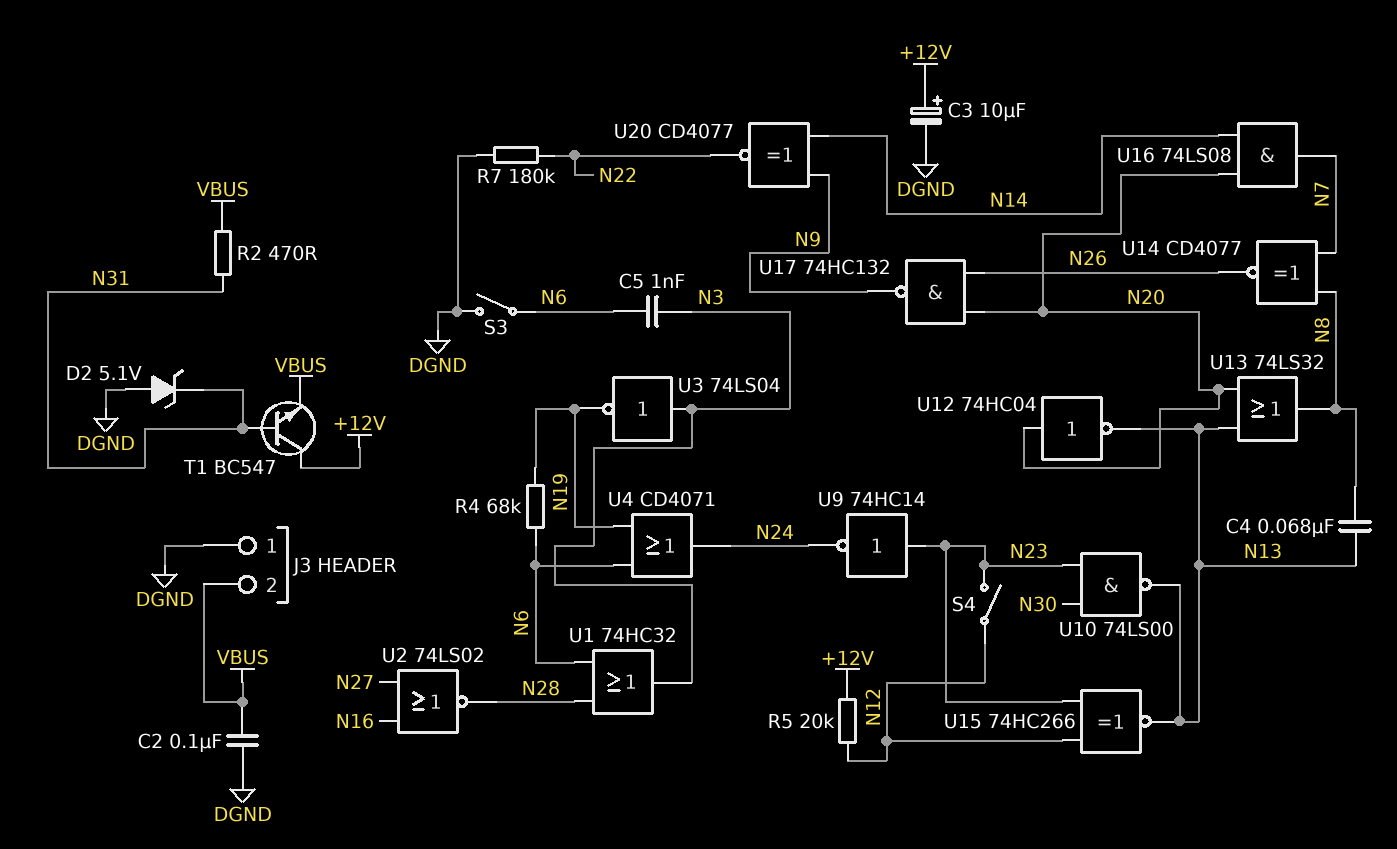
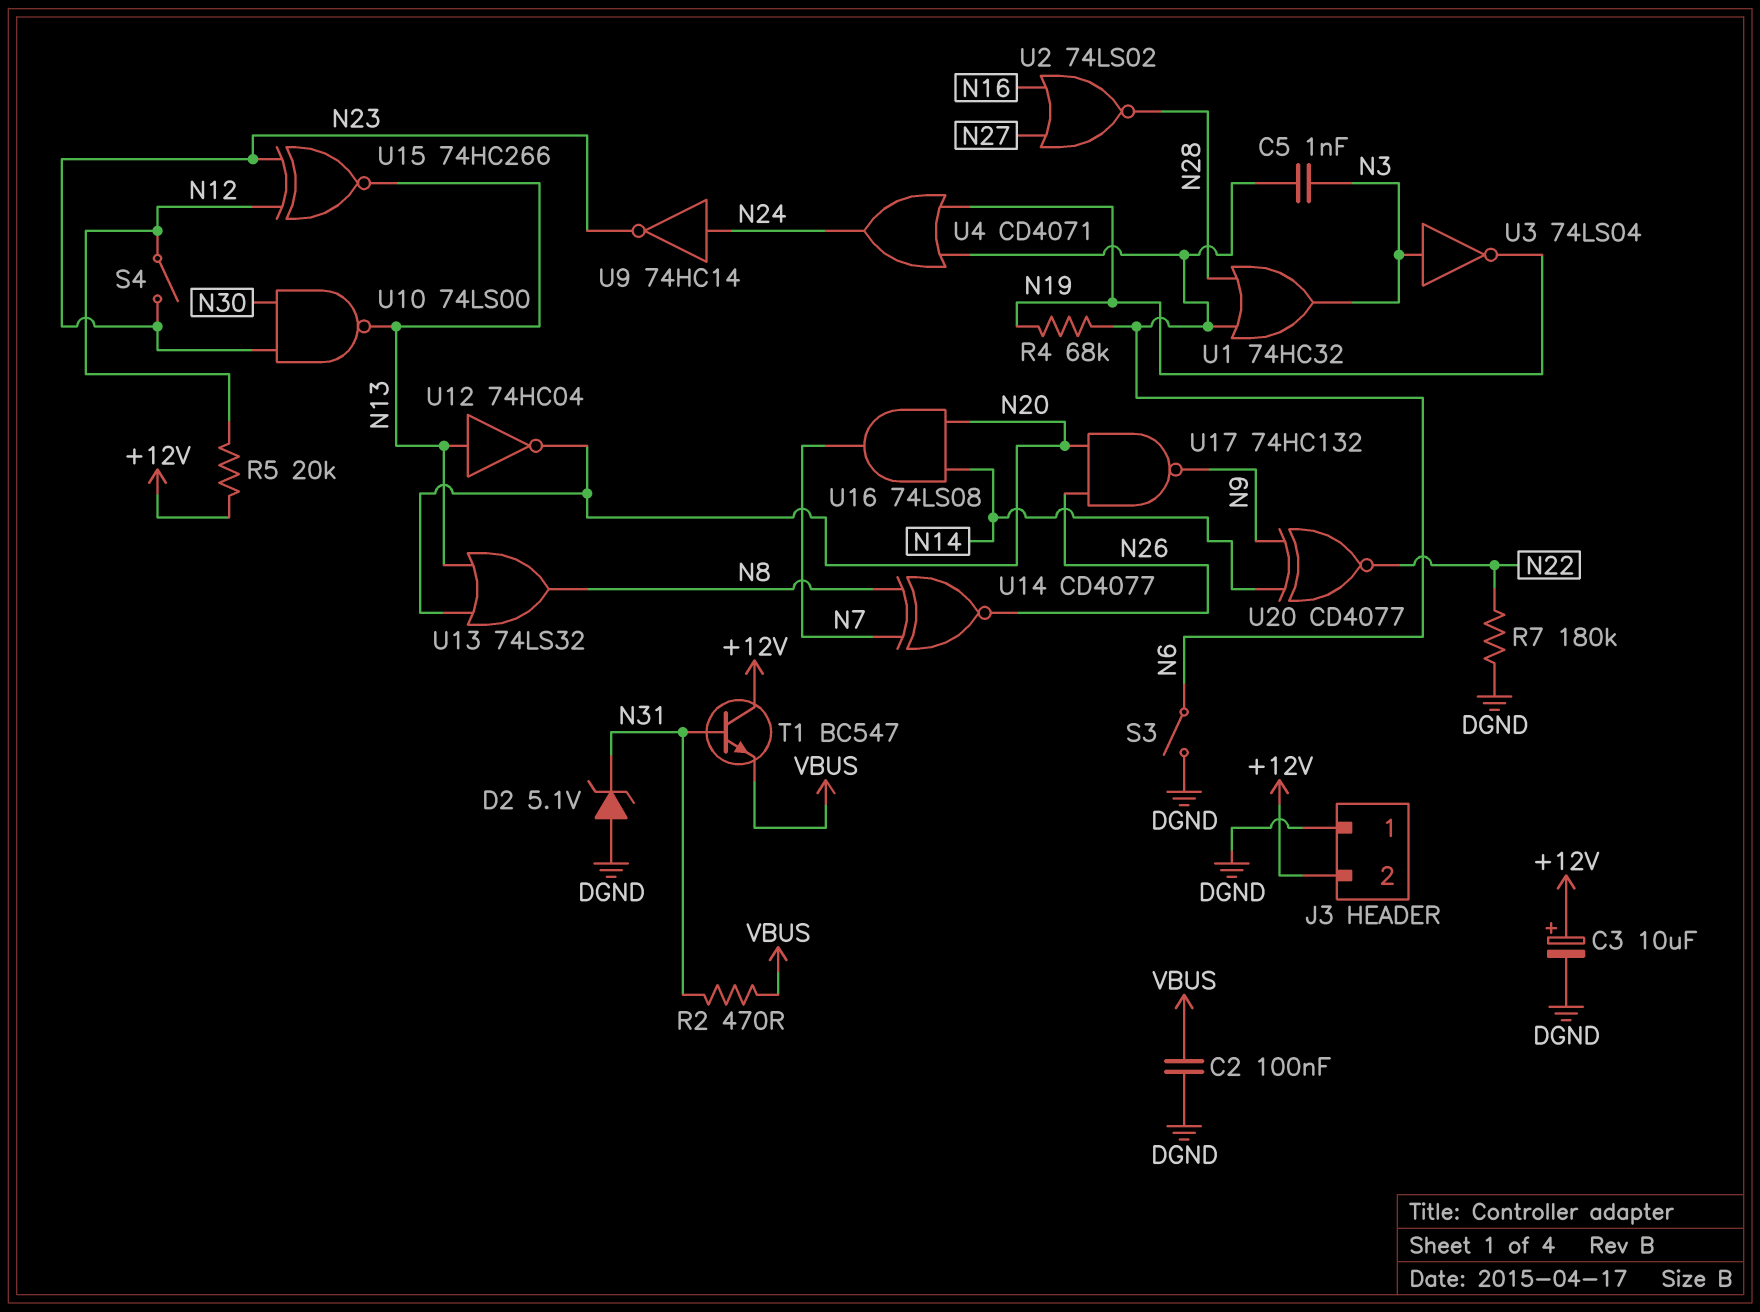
C4: 68nF (N8, N13) -> none
J3 pin 2: VBUS -> +12V
U9: NOT 74HC14 (in N23, out N24) -> NOT 74HC14 (in N24, out N23)
U12: NOT 74HC04 (in N20, out N13) -> NOT 74HC04 (in N13, out N20)

